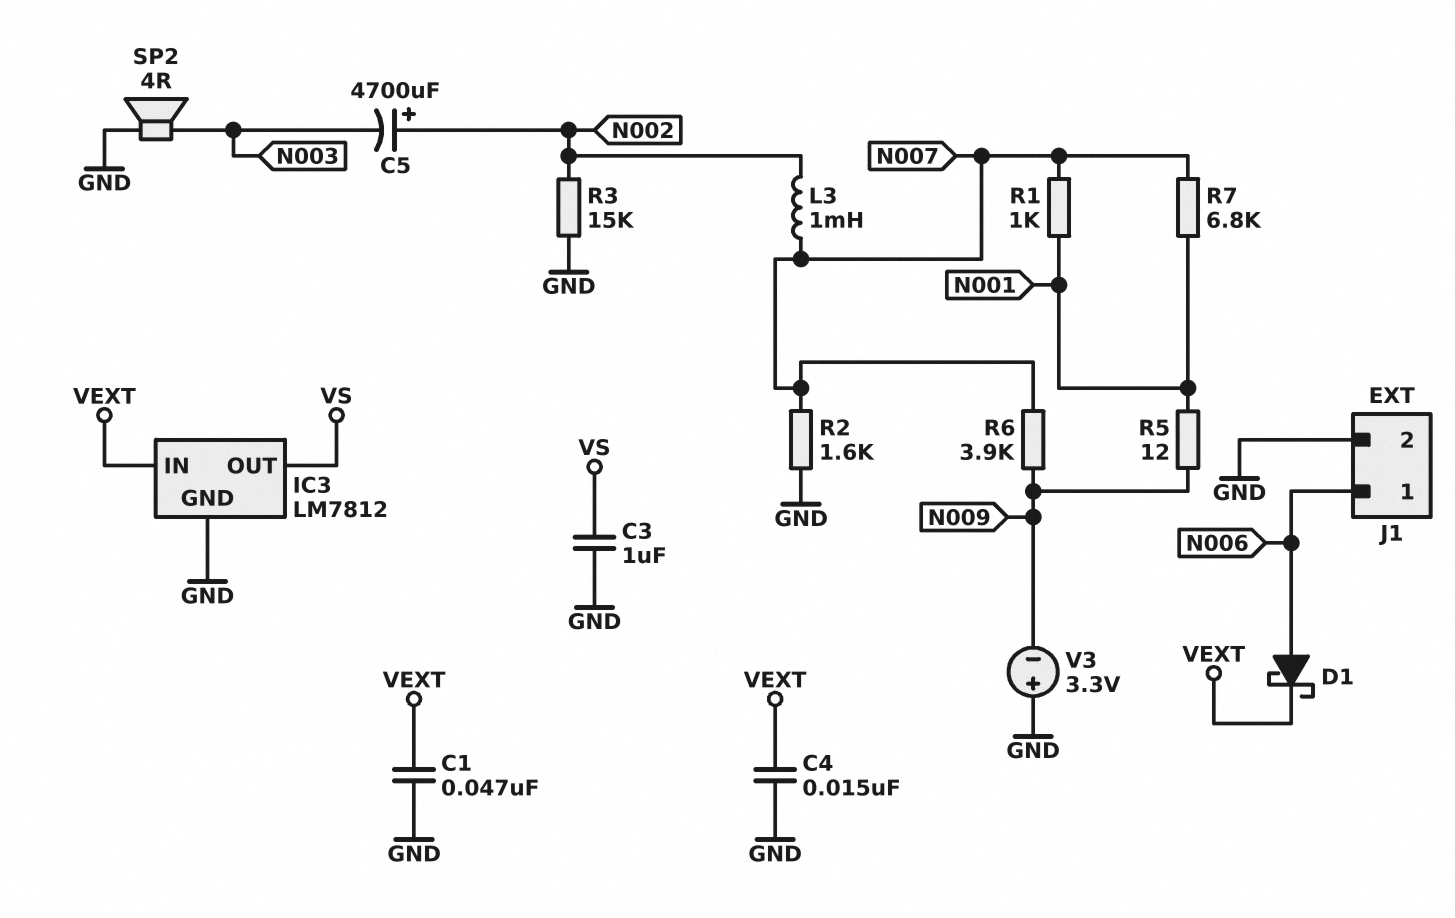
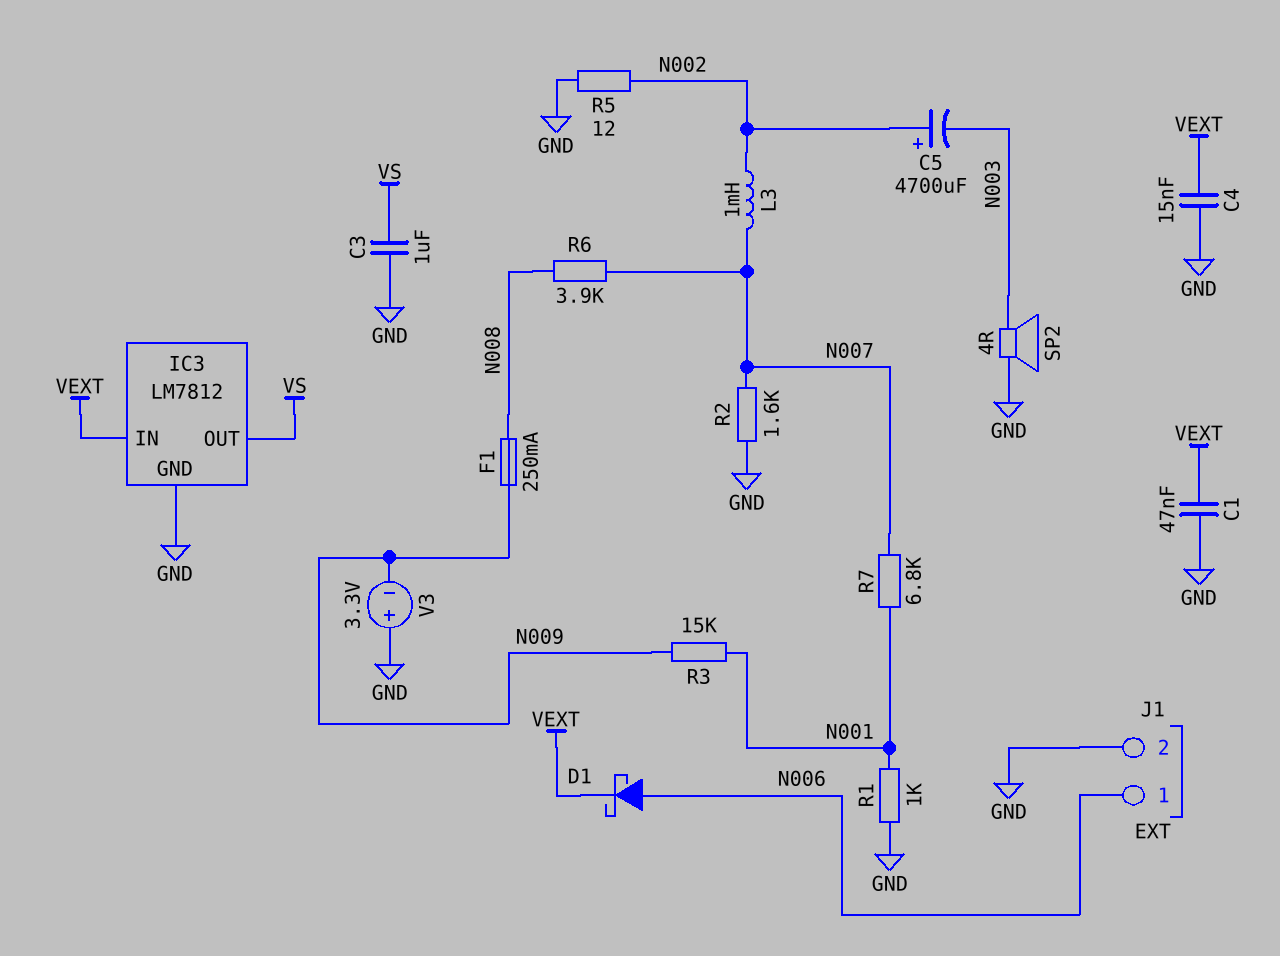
F1: none -> 250mA (N008, N009)
R1: 1k (N001, N007) -> 1k (GND, N001)
R3: 15k (GND, N002) -> 15k (N001, N009)
R5: 12 (N001, N009) -> 12 (GND, N002)
R6: 3.9k (N007, N009) -> 3.9k (N007, N008)

